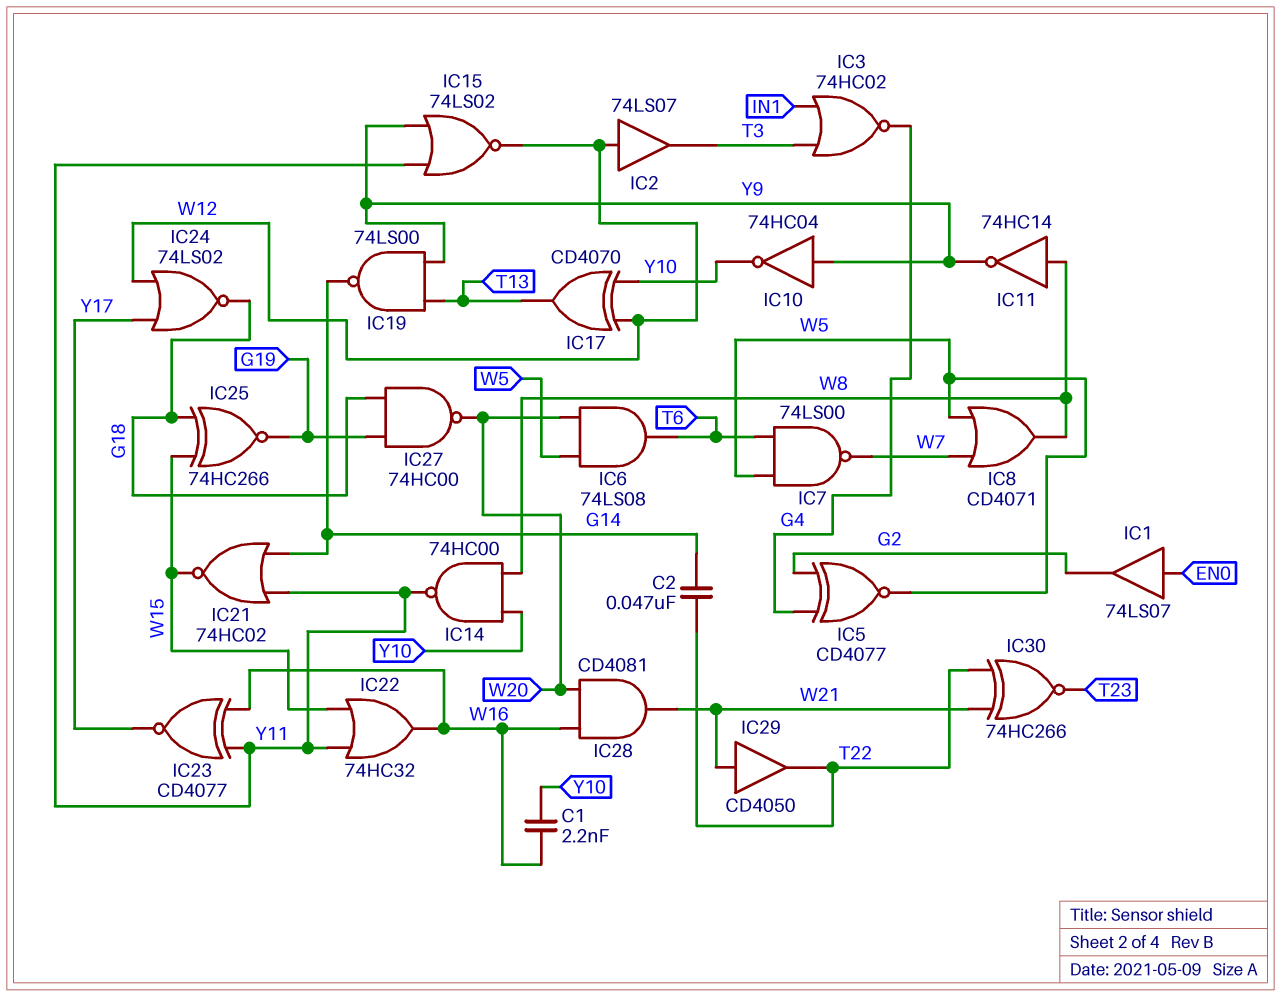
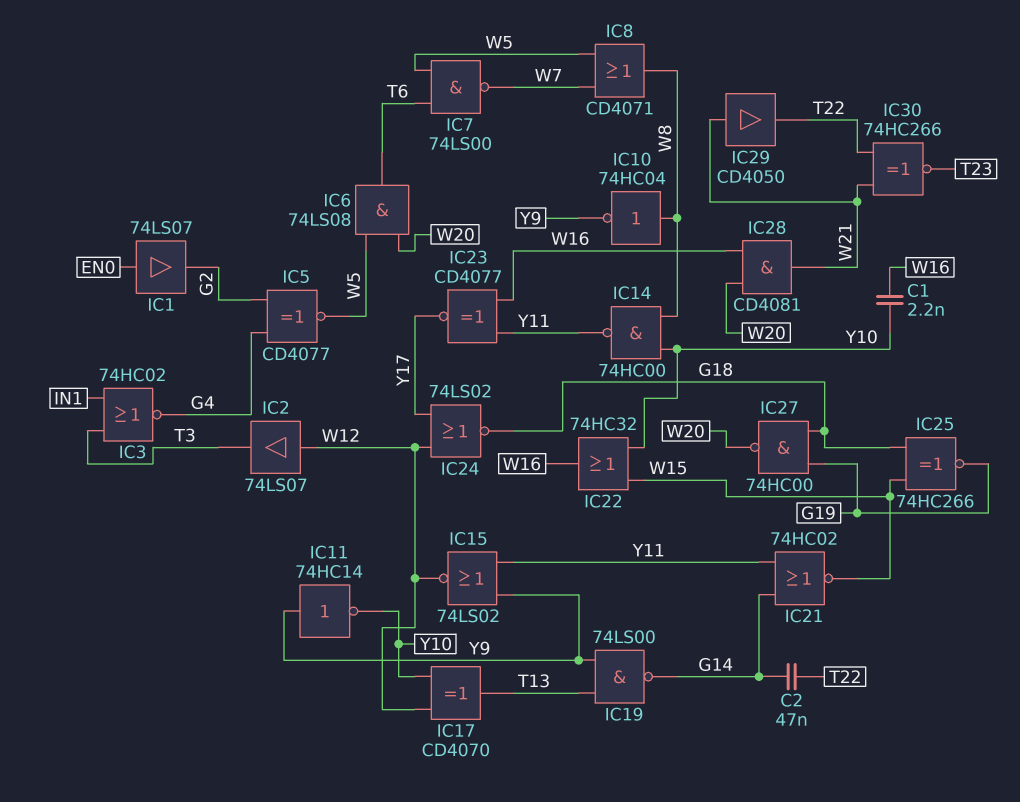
IC10: NOT 74HC04 (in Y9, out Y10) -> NOT 74HC04 (in W8, out Y9)
IC11: NOT 74HC14 (in W8, out Y9) -> NOT 74HC14 (in Y9, out Y10)
IC22: OR 74HC32 (in W15, in Y11, out W16) -> OR 74HC32 (in W15, in Y10, out W16)

